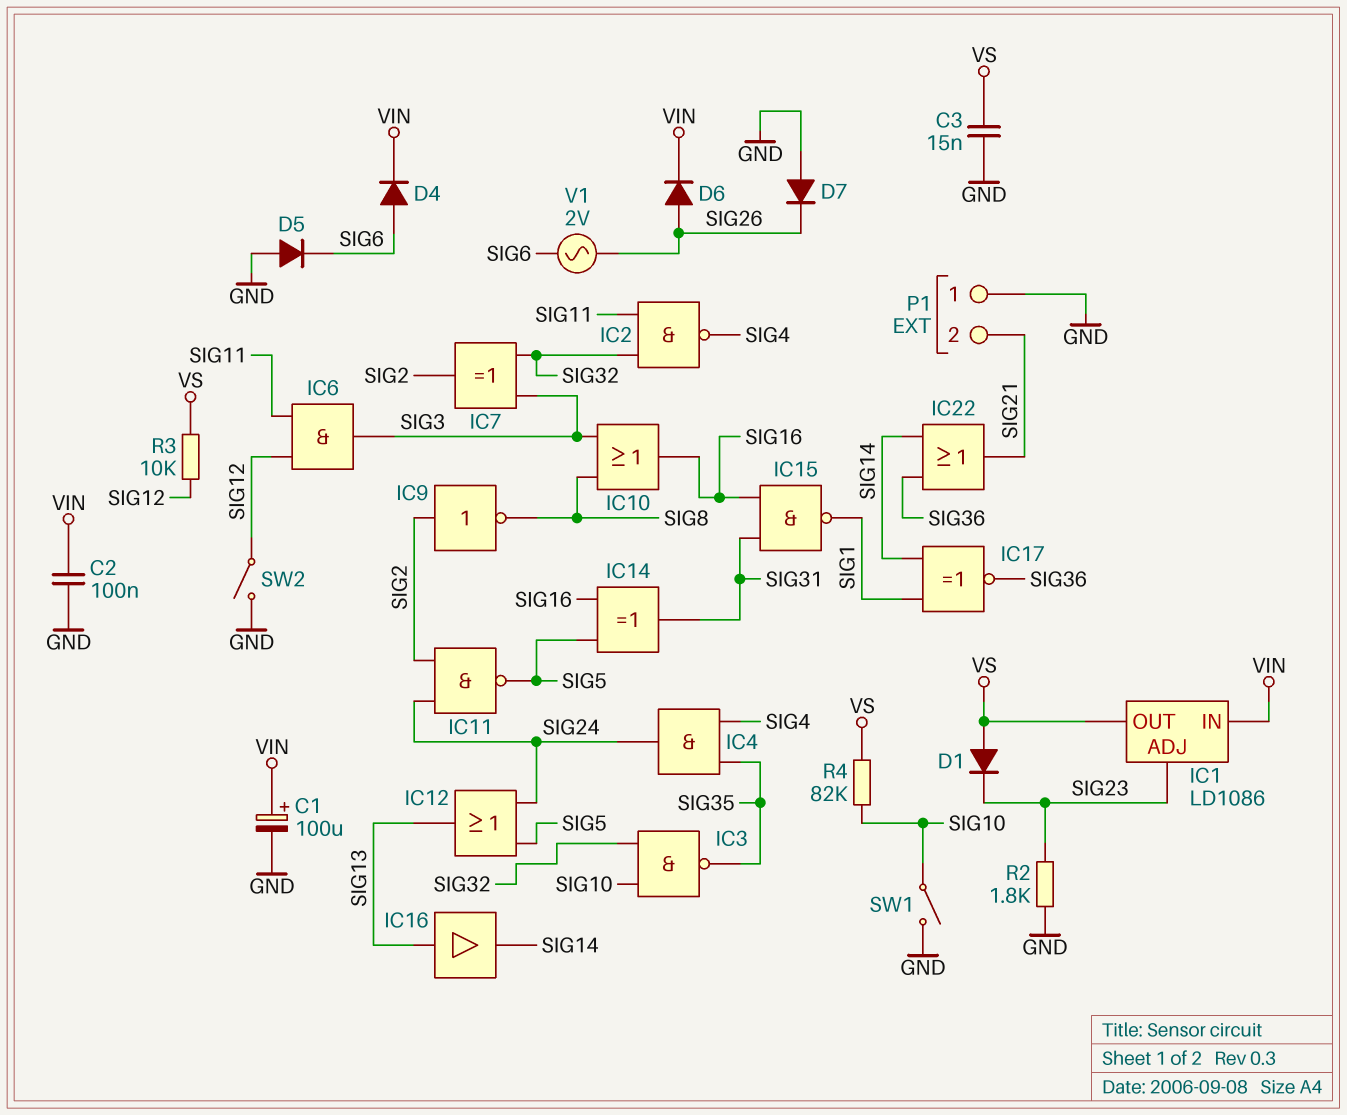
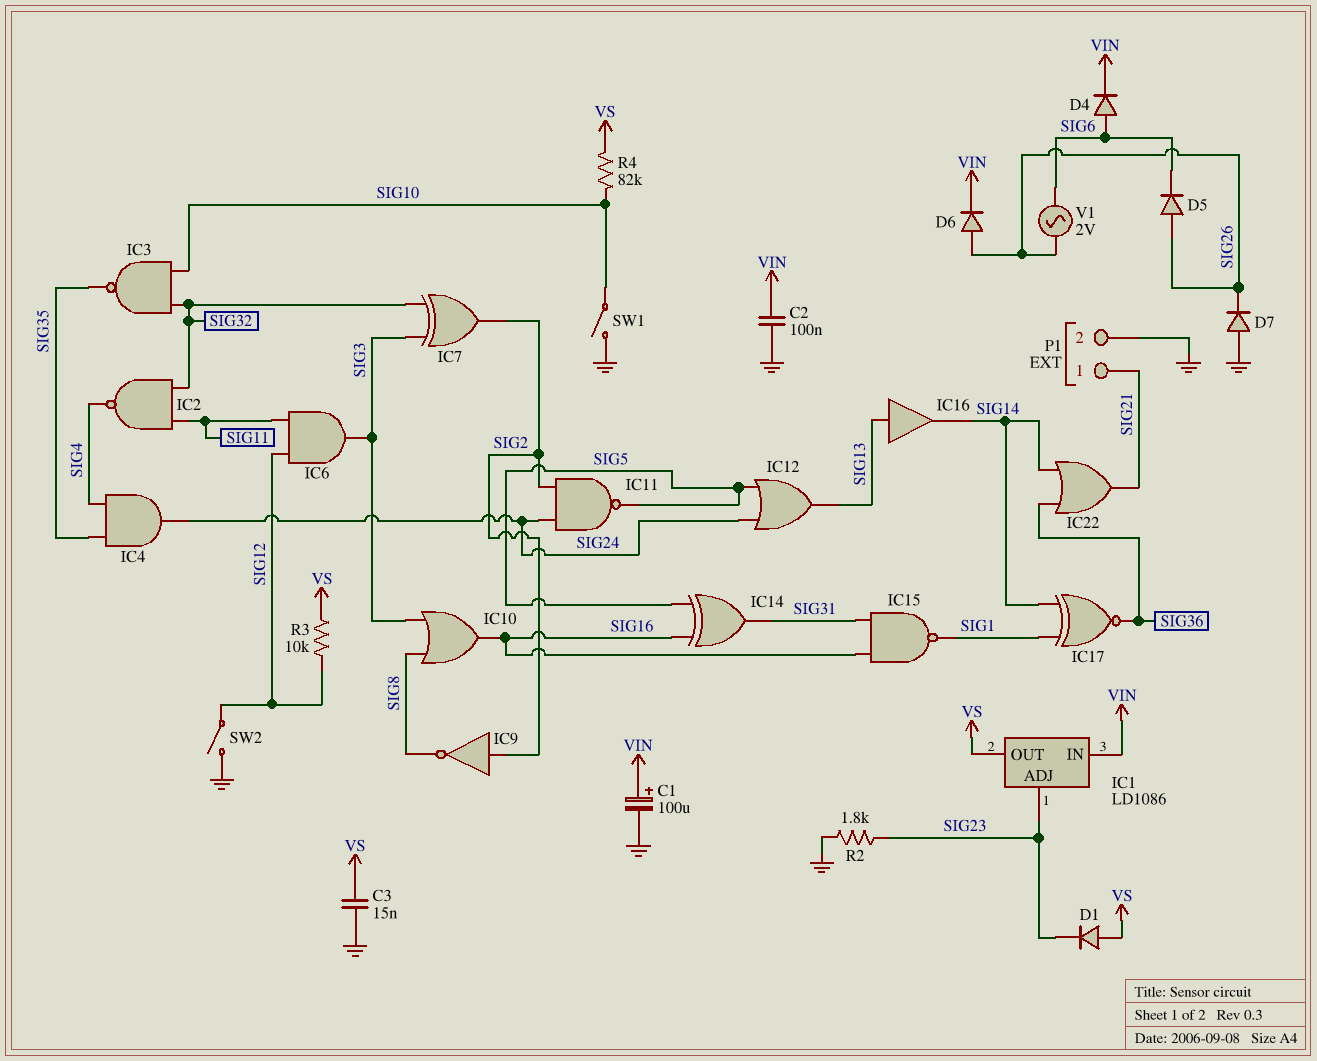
D5: diode (A GND, K SIG6) -> diode (A SIG26, K SIG6)
P1 pin 1: GND -> SIG21
P1 pin 2: SIG21 -> GND

